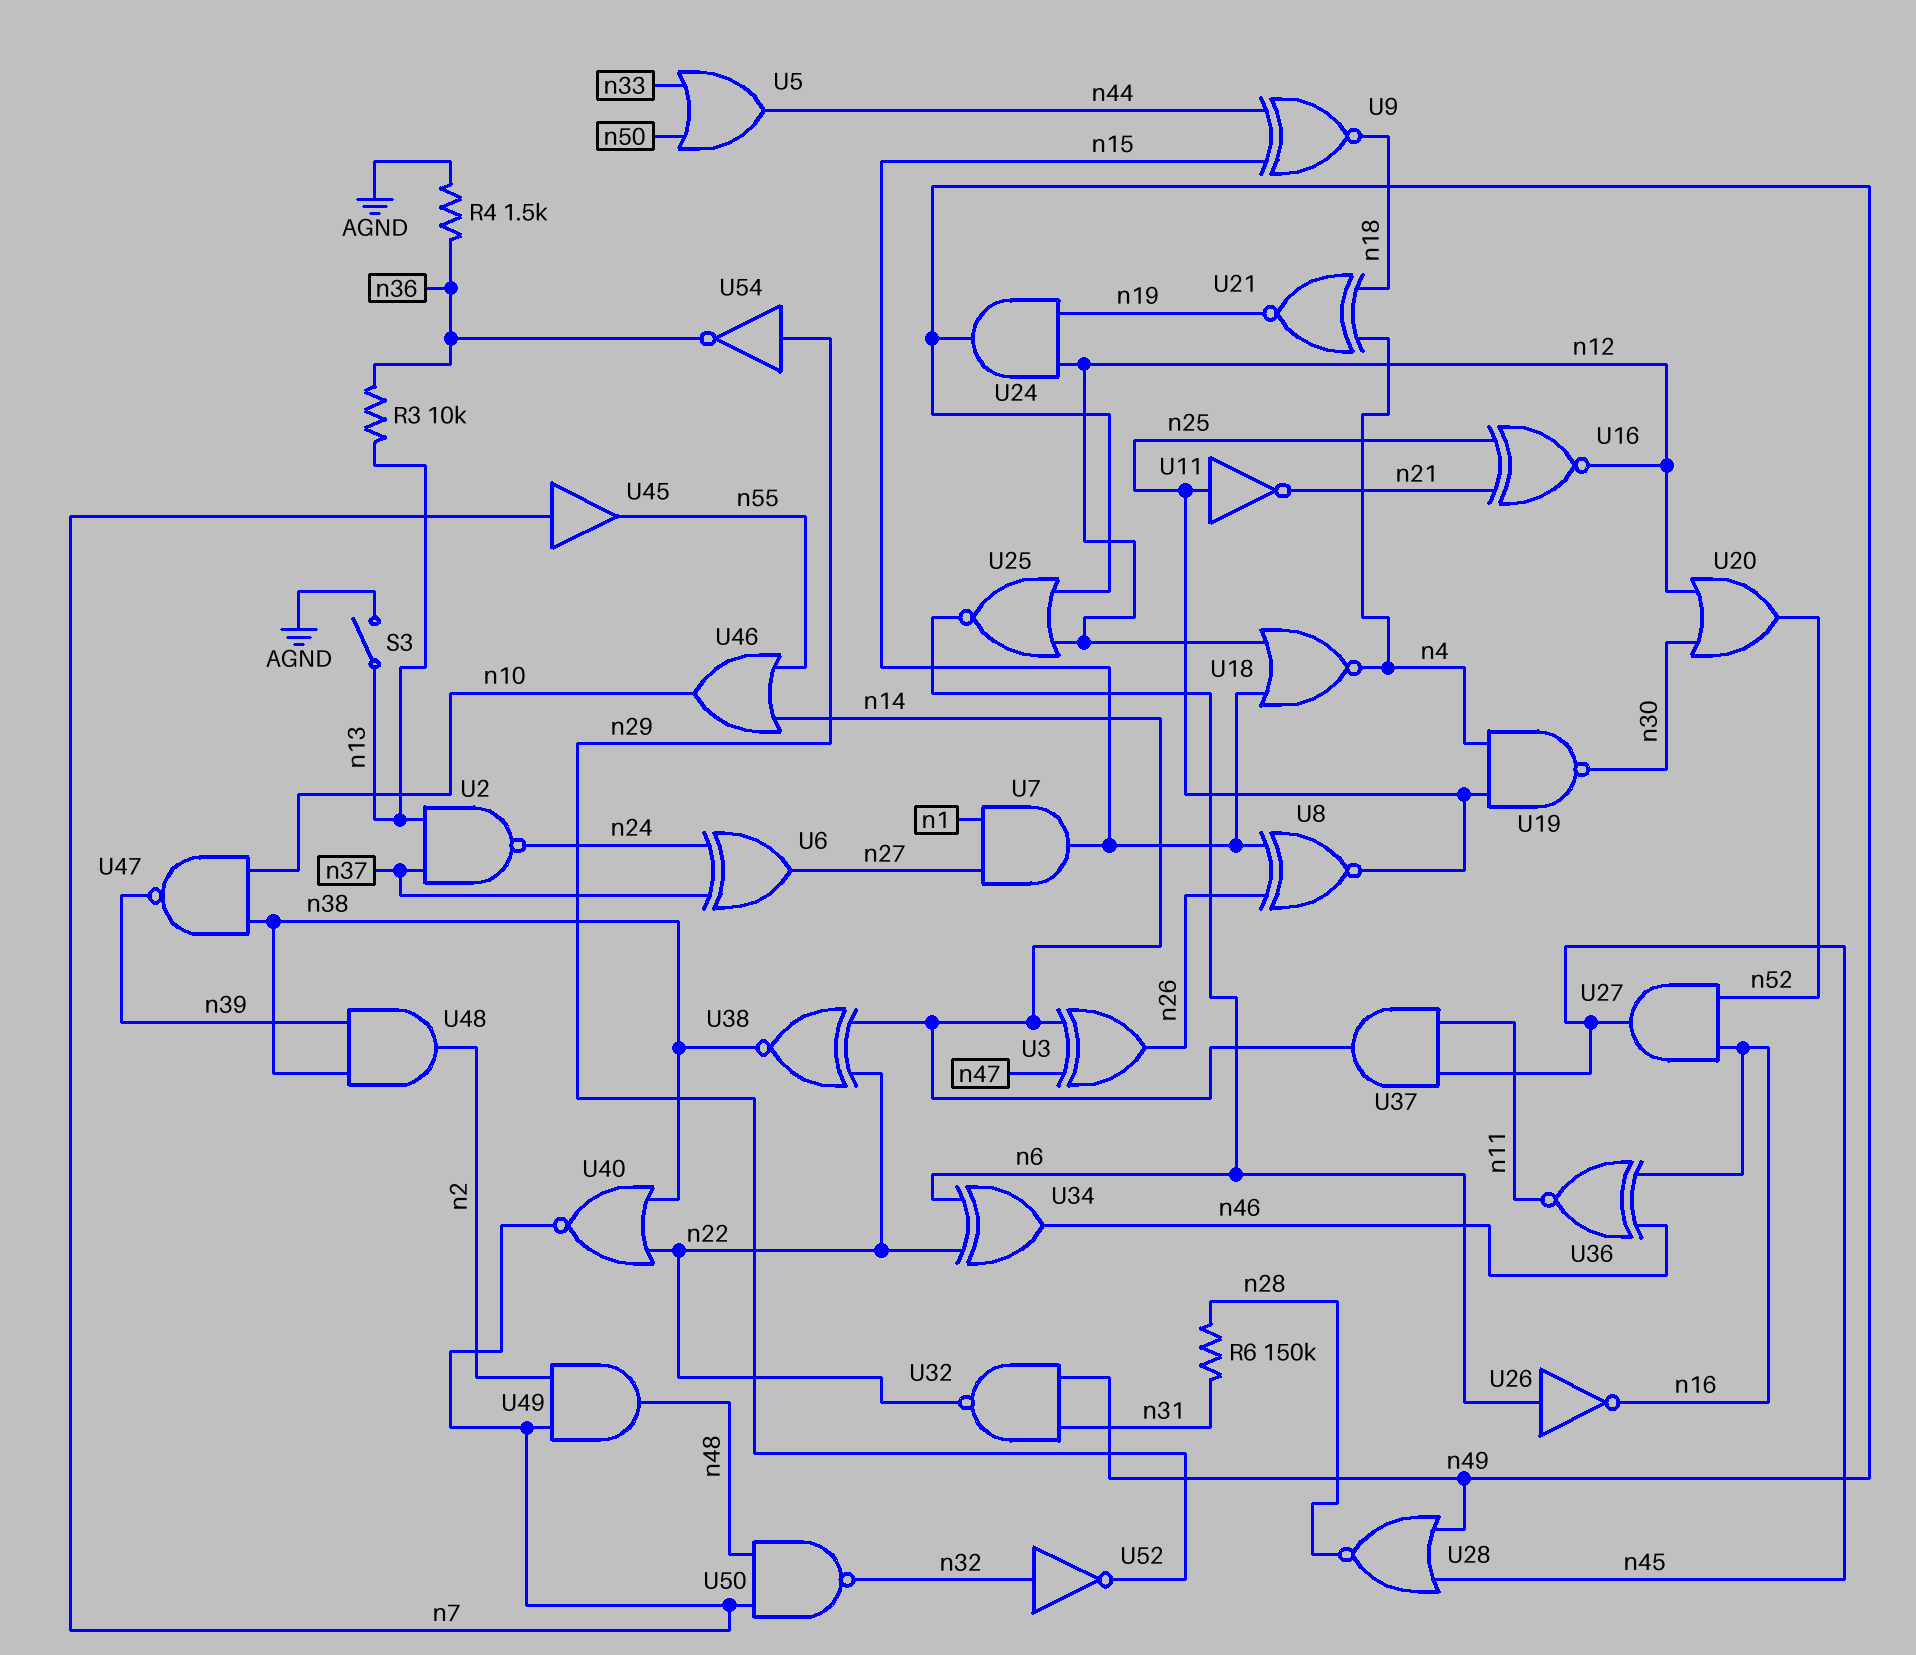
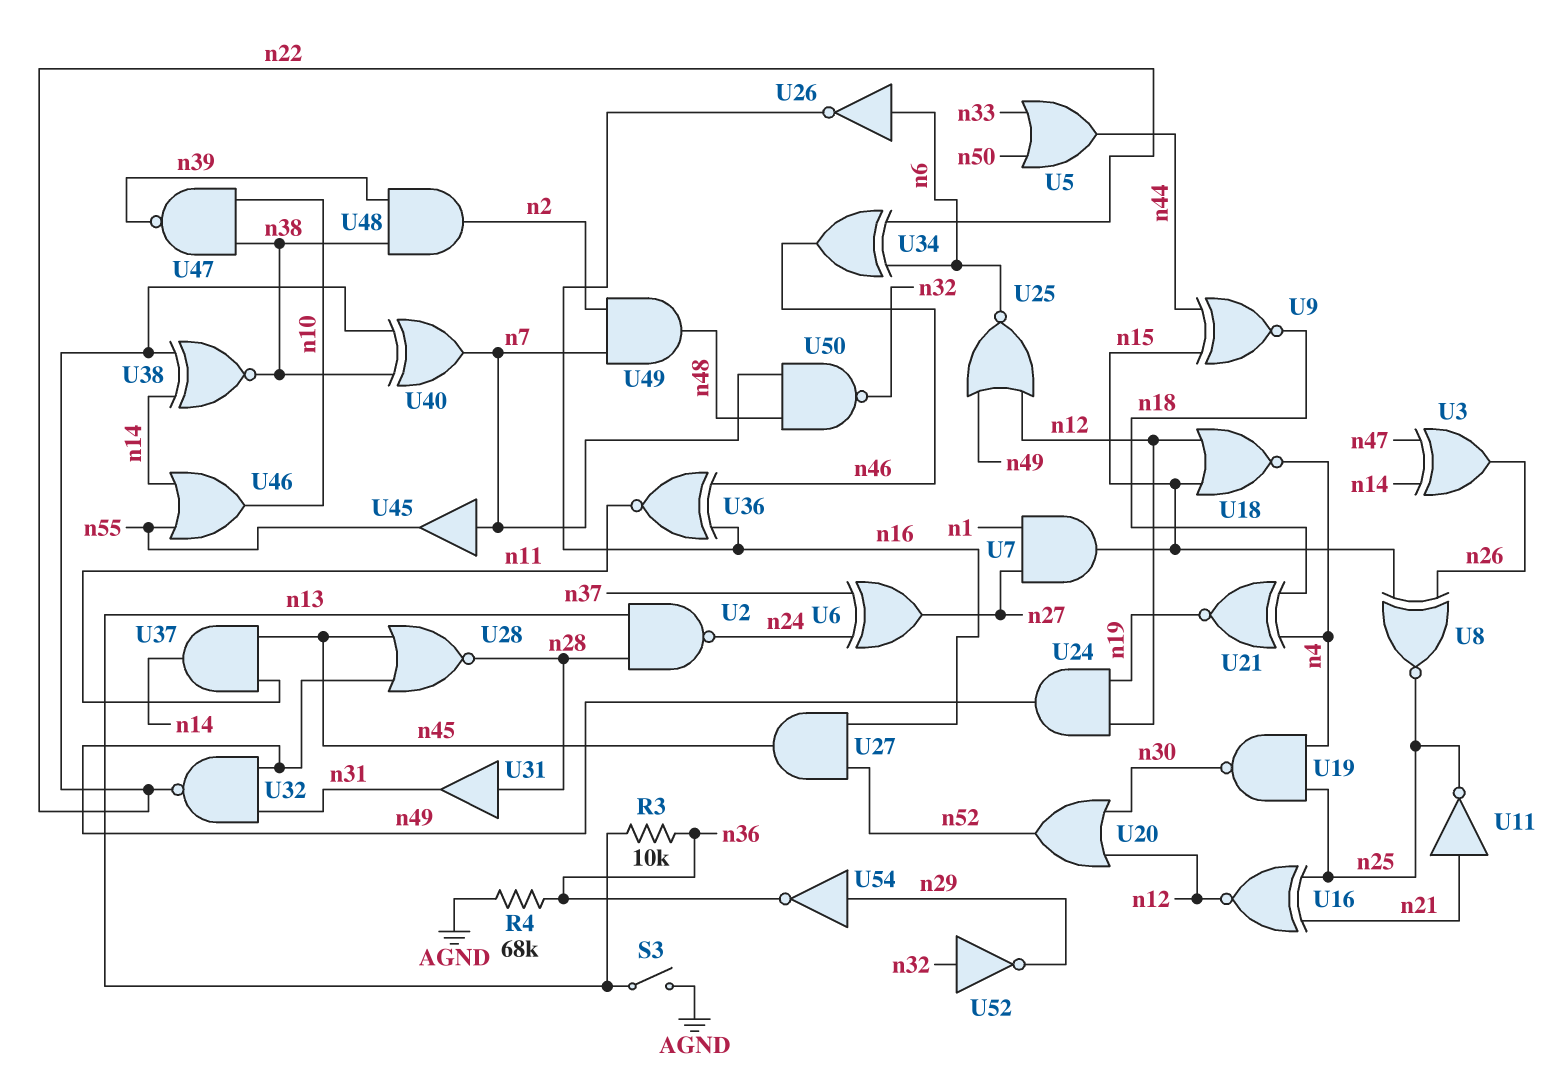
R4: 1.5k (AGND, n36) -> 68k (AGND, n36)
R6: 150k (n28, n31) -> none
U2: NAND (in n13, in n37, out n24) -> NAND (in n13, in n28, out n24)
U11: NOT (in n25, out n21) -> NOT (in n21, out n25)
U31: none -> buffer (in n28, out n31)
U40: NOR (in n22, in n38, out n7) -> XOR (in n22, in n38, out n7)

